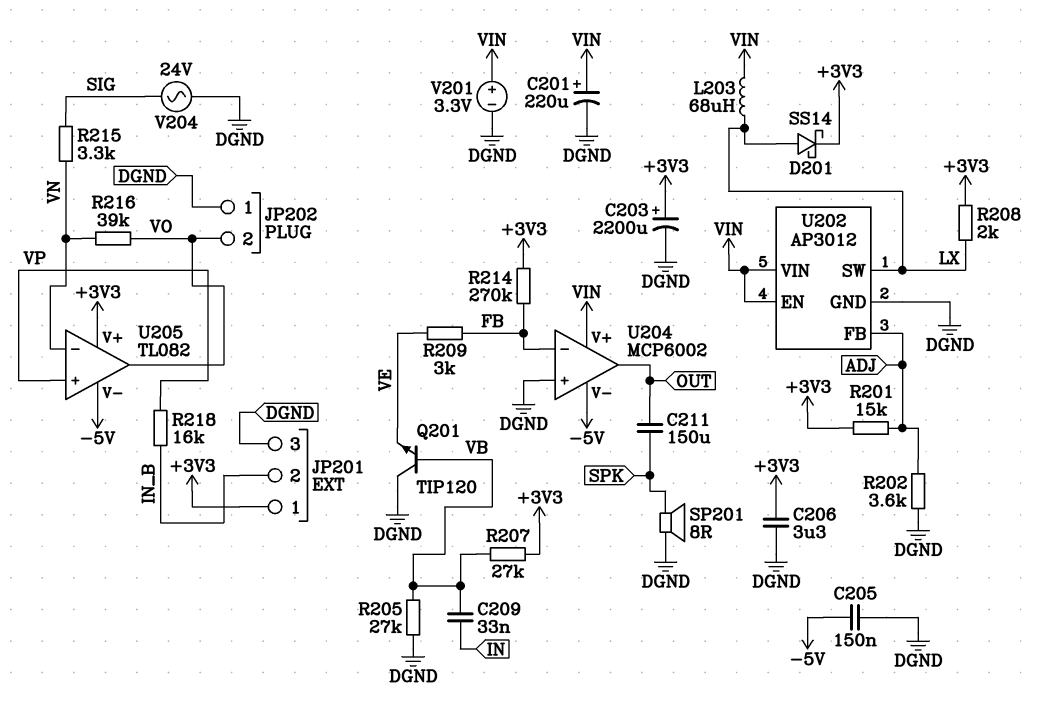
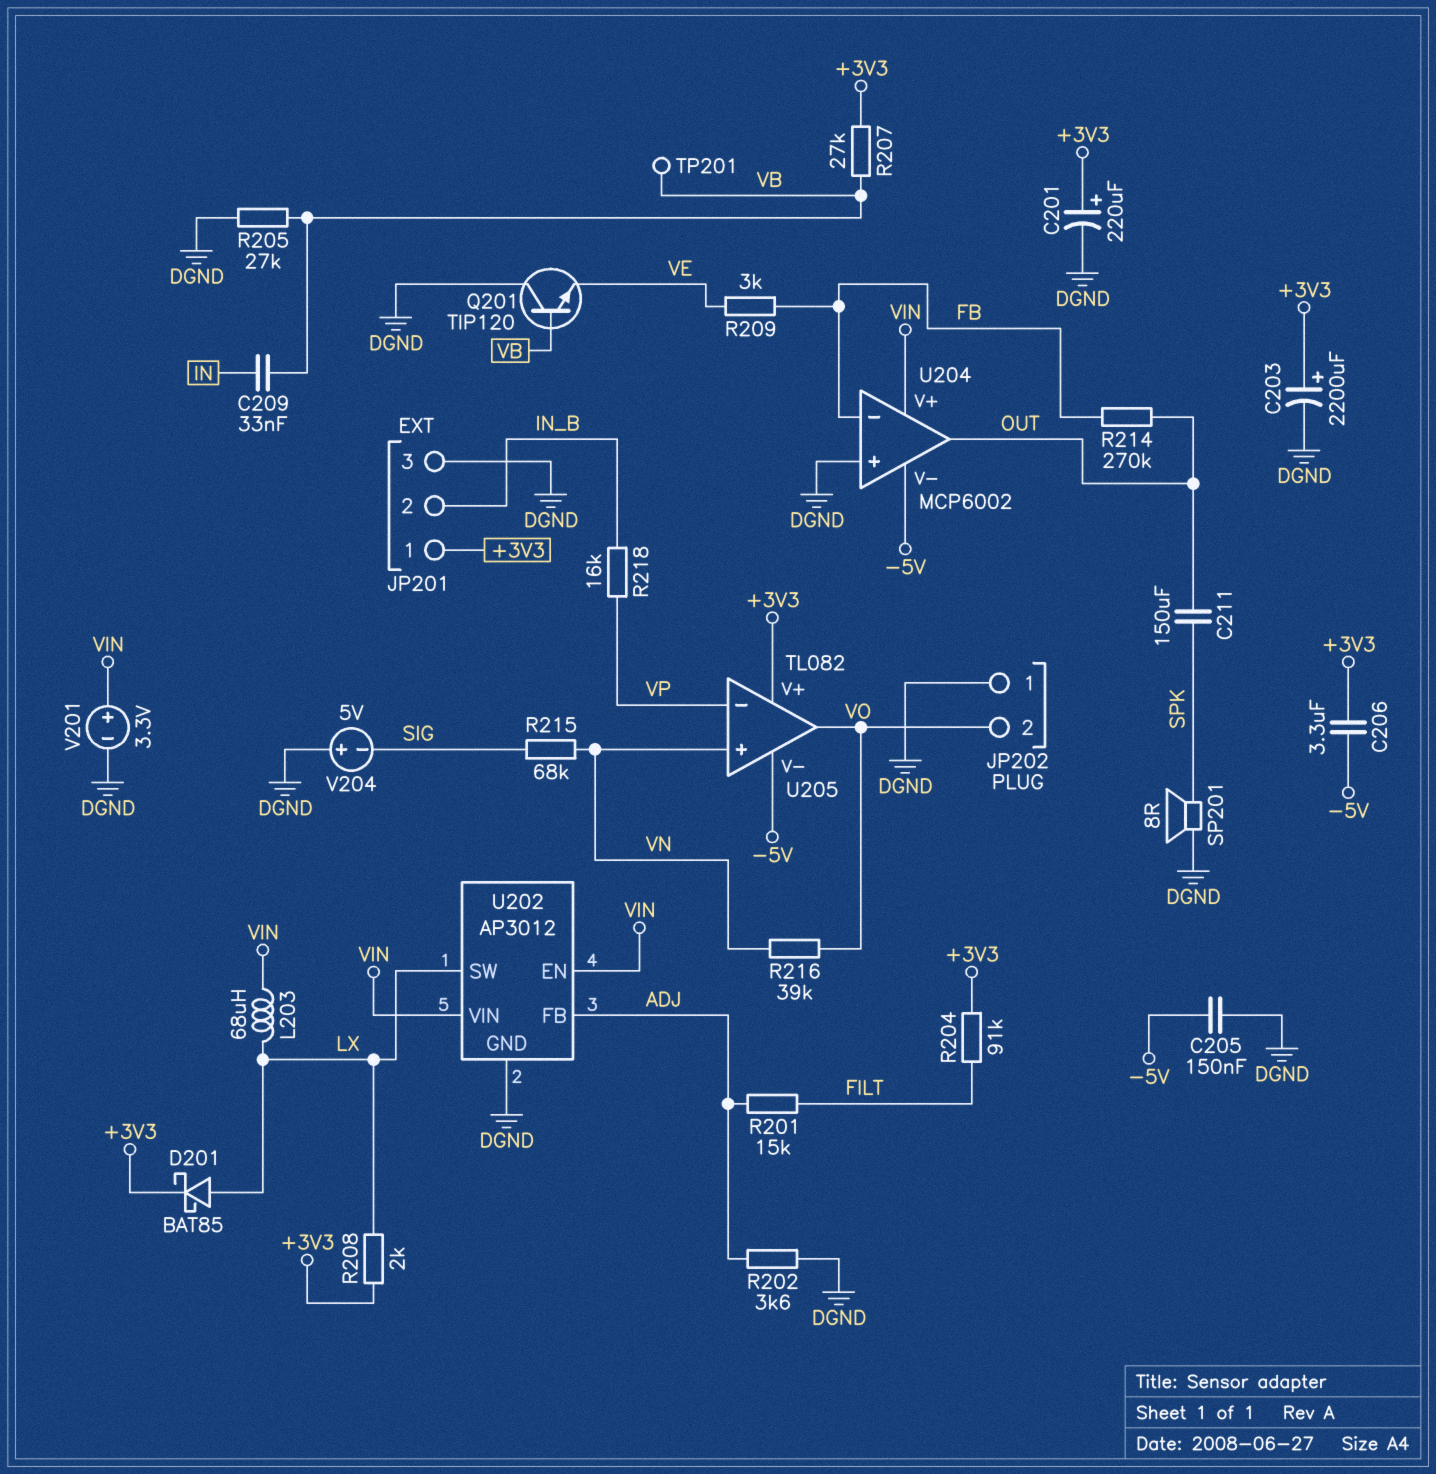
C201: 220uF (plus VIN, minus DGND) -> 220uF (plus +3V3, minus DGND)
C206: 3.3uF (+3V3, DGND) -> 3.3uF (+3V3, -5V)
D201: schottky SS14 (A LX, K +3V3) -> schottky BAT85 (A LX, K +3V3)
R201: 15k (+3V3, ADJ) -> 15k (ADJ, FILT)
R204: none -> 91k (+3V3, FILT)
R214: 270k (+3V3, FB) -> 270k (FB, OUT)
R215: 3.3k (SIG, VN) -> 68k (SIG, VN)
TP201: none -> test point (VB)
U205 pin in+: VP -> VN
U205 pin in-: VN -> VP
V204: AC 24V (DGND, SIG) -> 5V (plus DGND, minus SIG)

